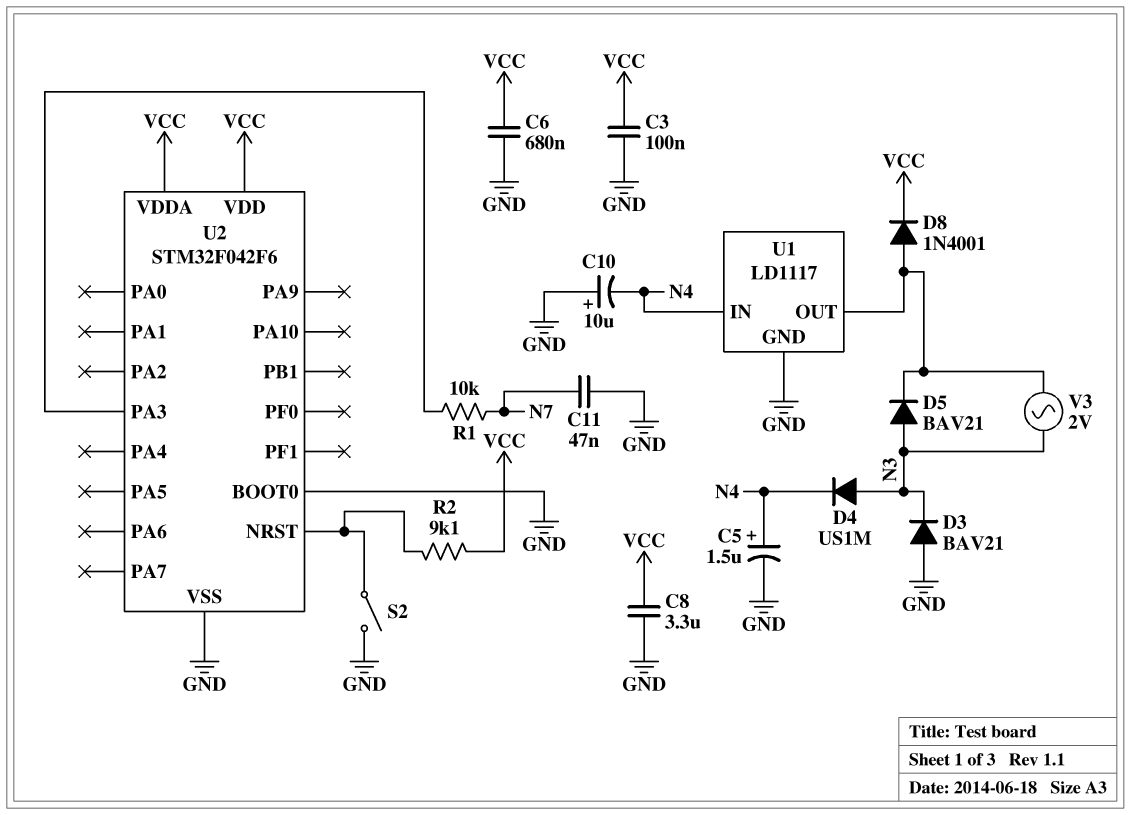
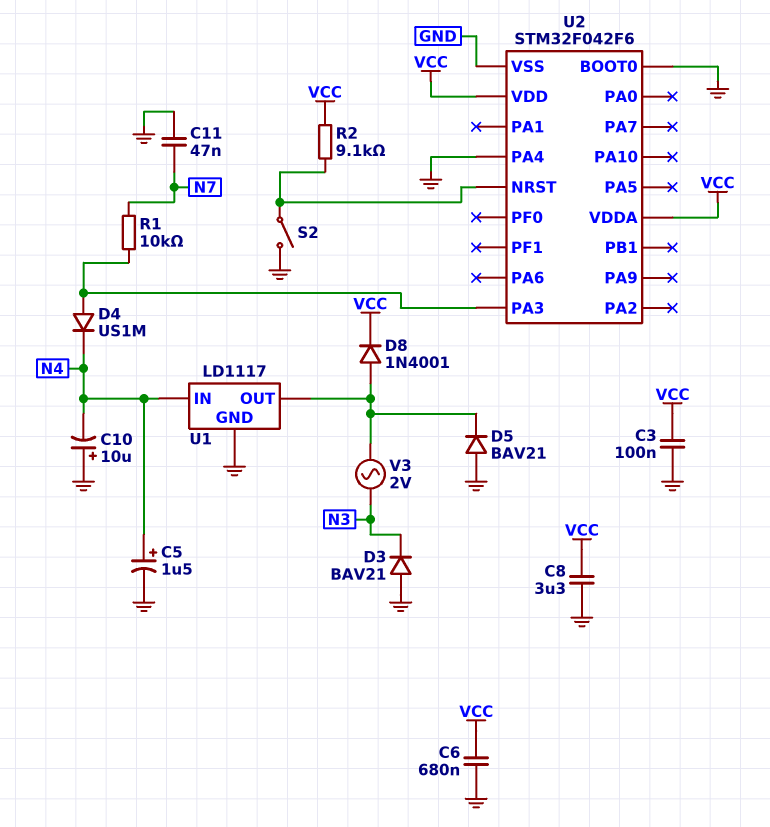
D4: diode US1M (A N3, K N4) -> diode US1M (A U2/PA3, K N4)
D5: diode BAV21 (A N3, K U1/OUT) -> diode BAV21 (A GND, K U1/OUT)
U2 pin PA4: none -> GND

